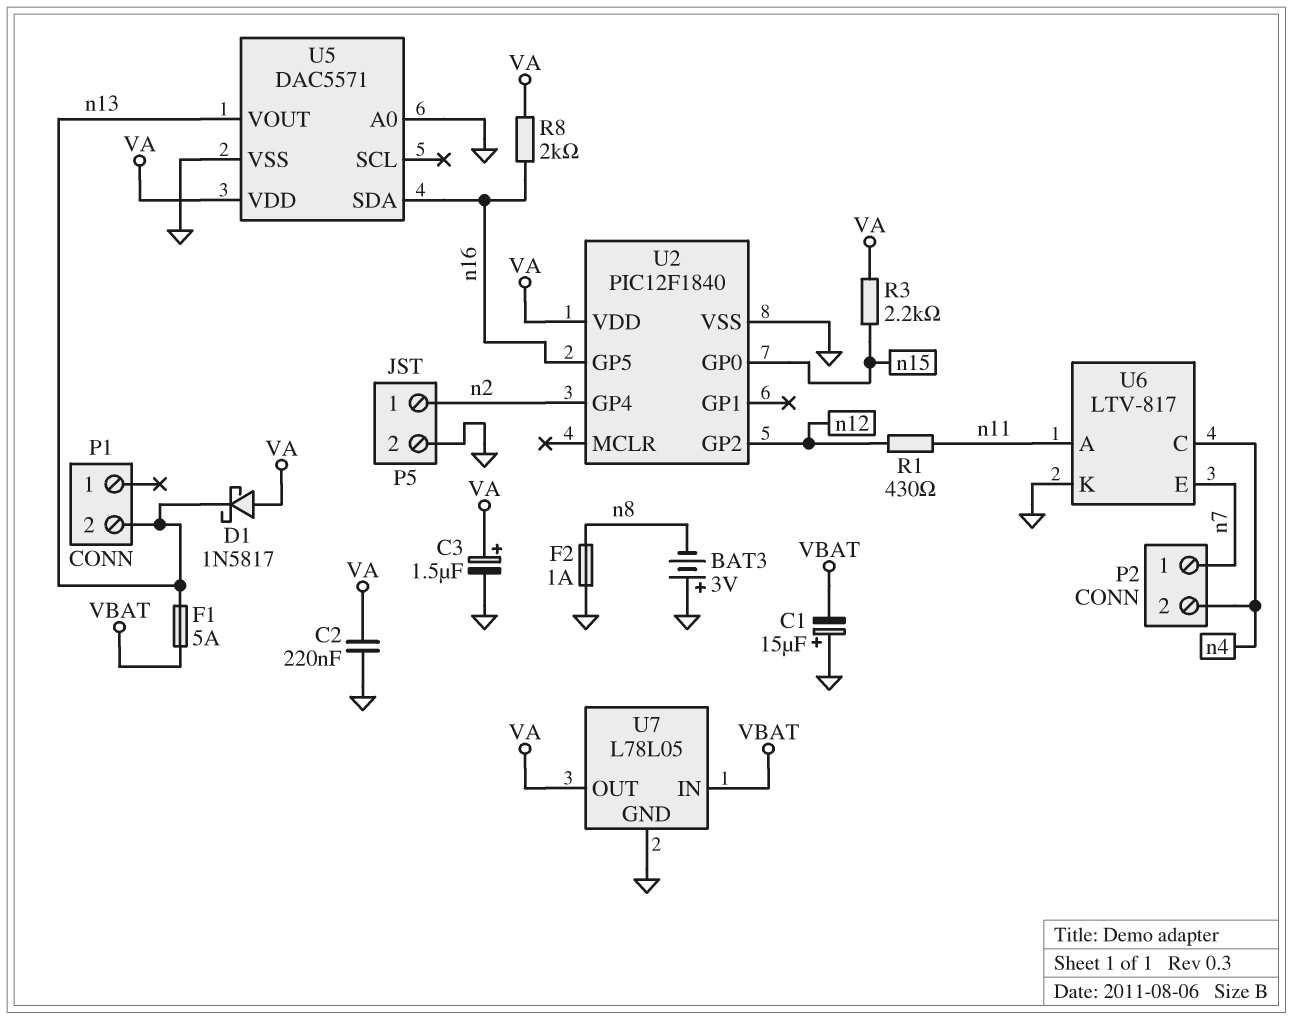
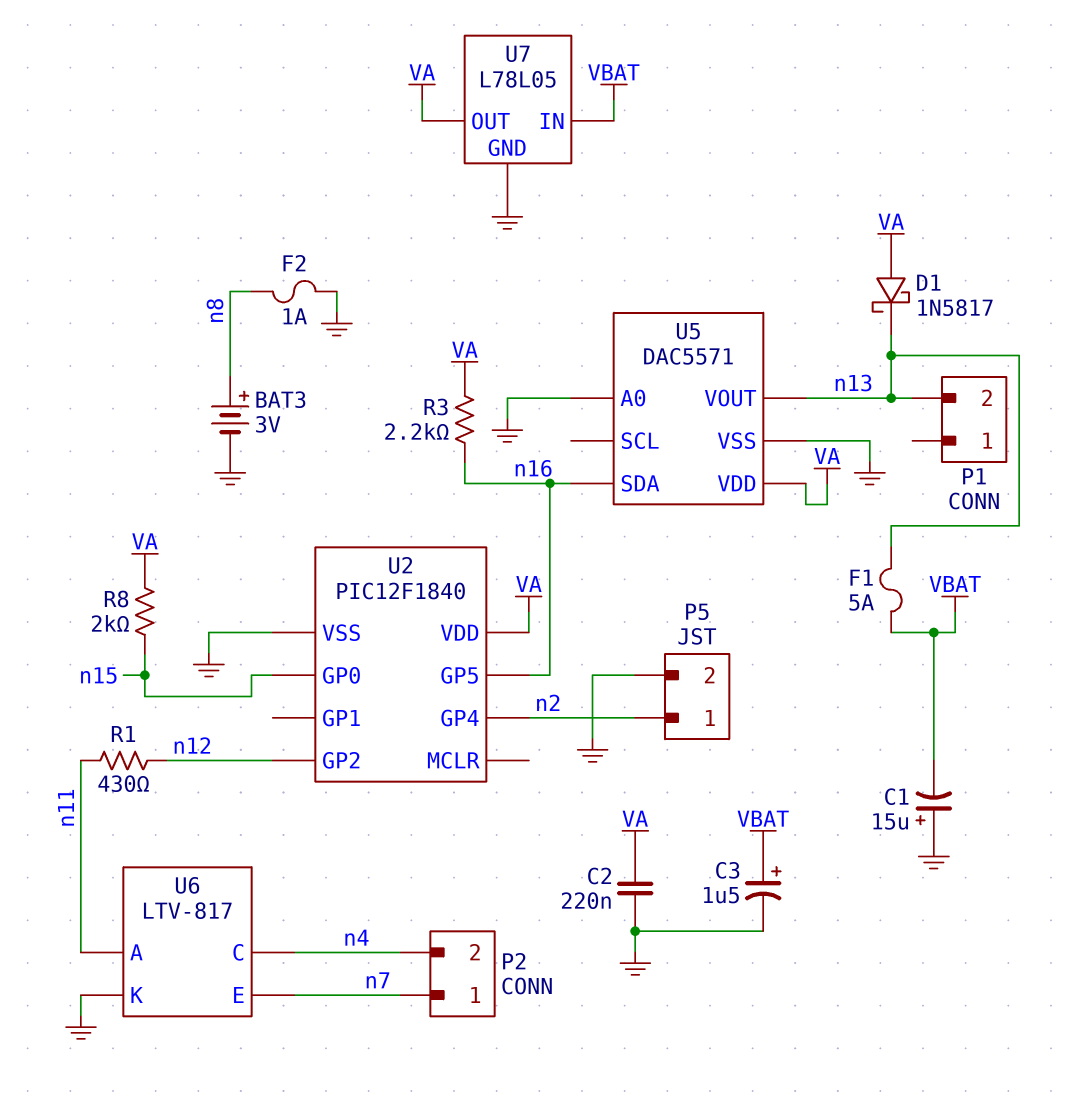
BAT3: 3V (plus GND, minus n8) -> 3V (plus n8, minus GND)
C3: 1.5uF (plus VA, minus GND) -> 1.5uF (plus VBAT, minus GND)
R3: 2.2k (VA, n15) -> 2.2k (VA, n16)
R8: 2k (VA, n16) -> 2k (VA, n15)

